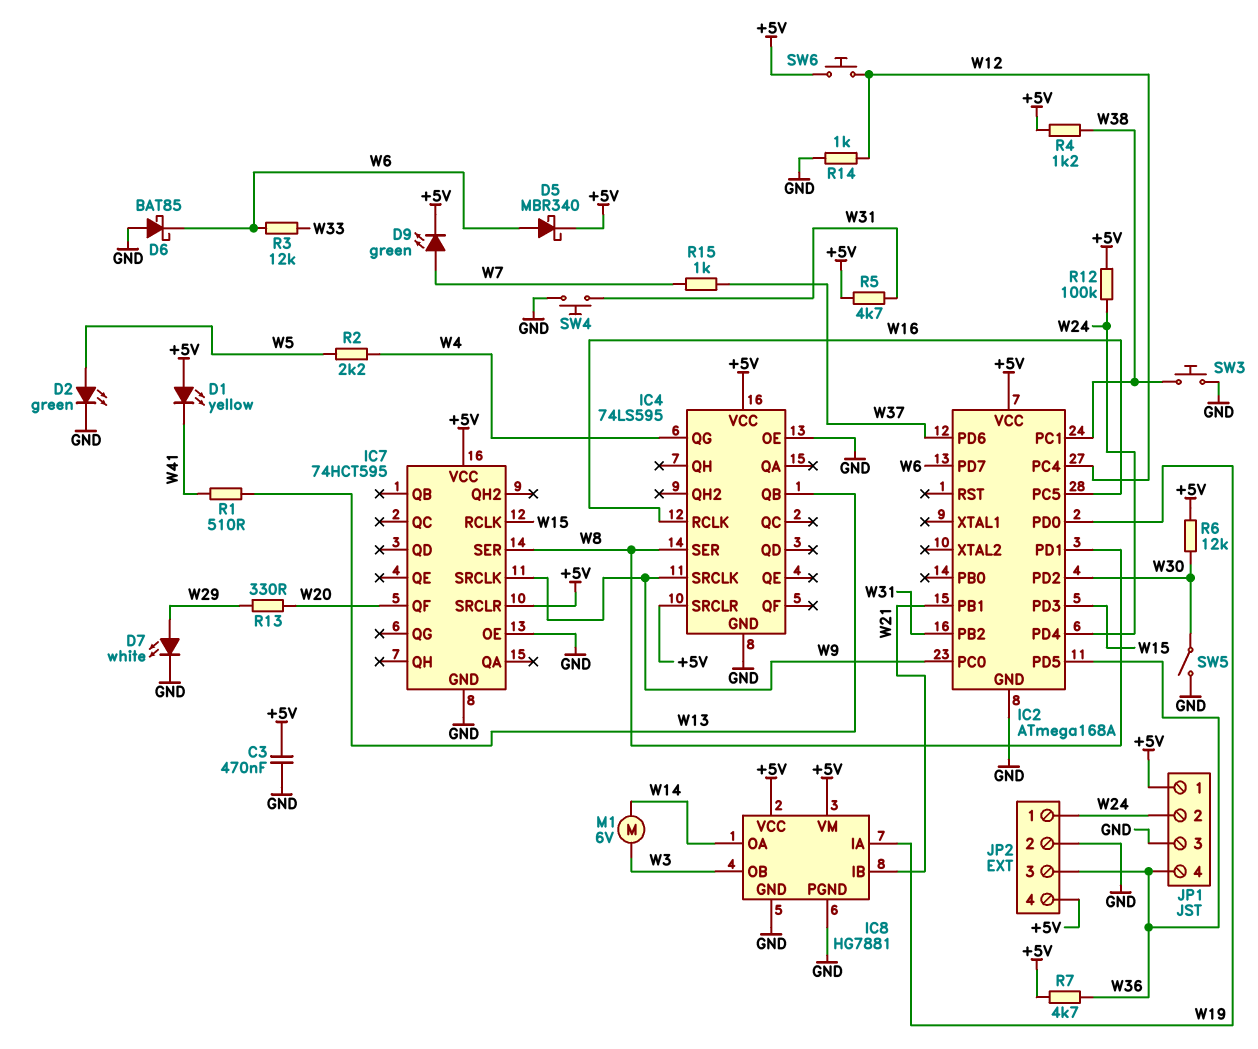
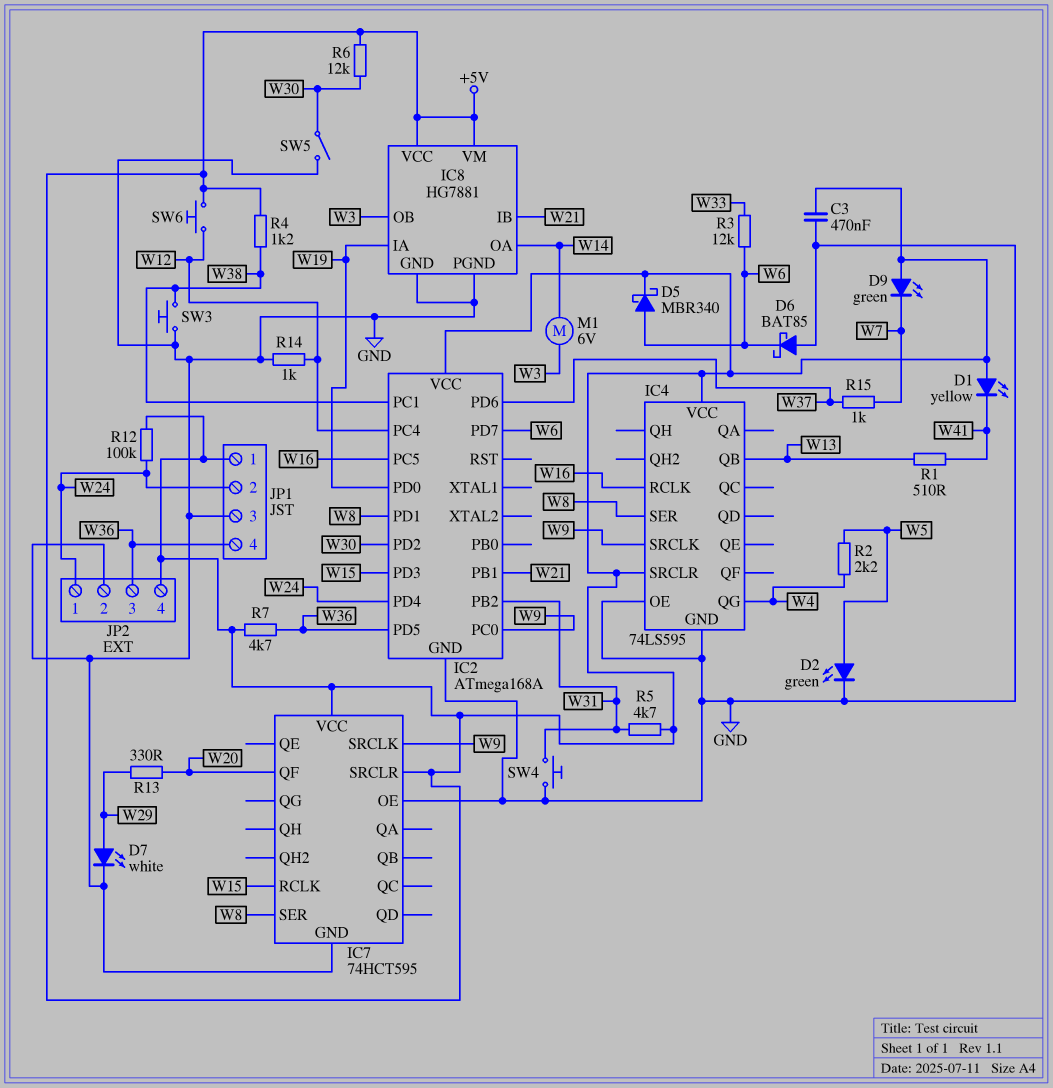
D9: LED green (A W7, K +5V) -> LED green (A +5V, K W7)

